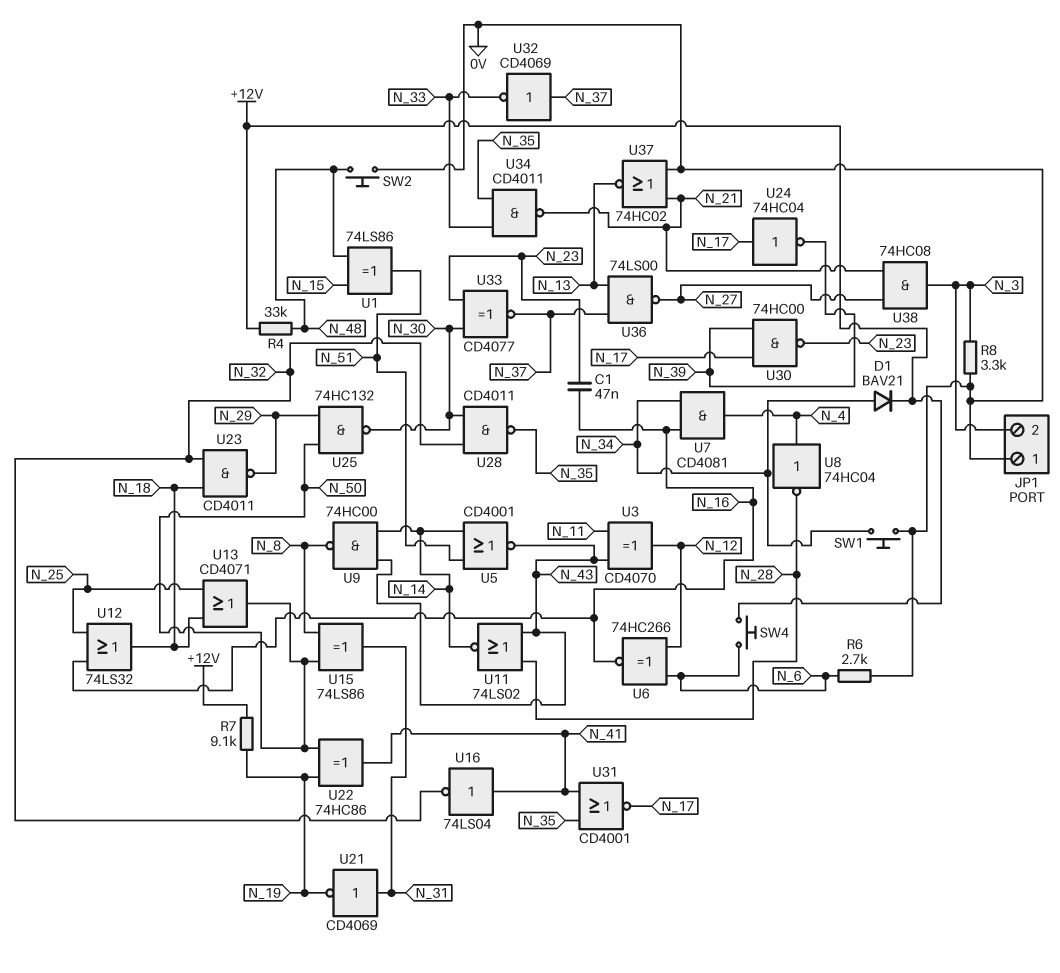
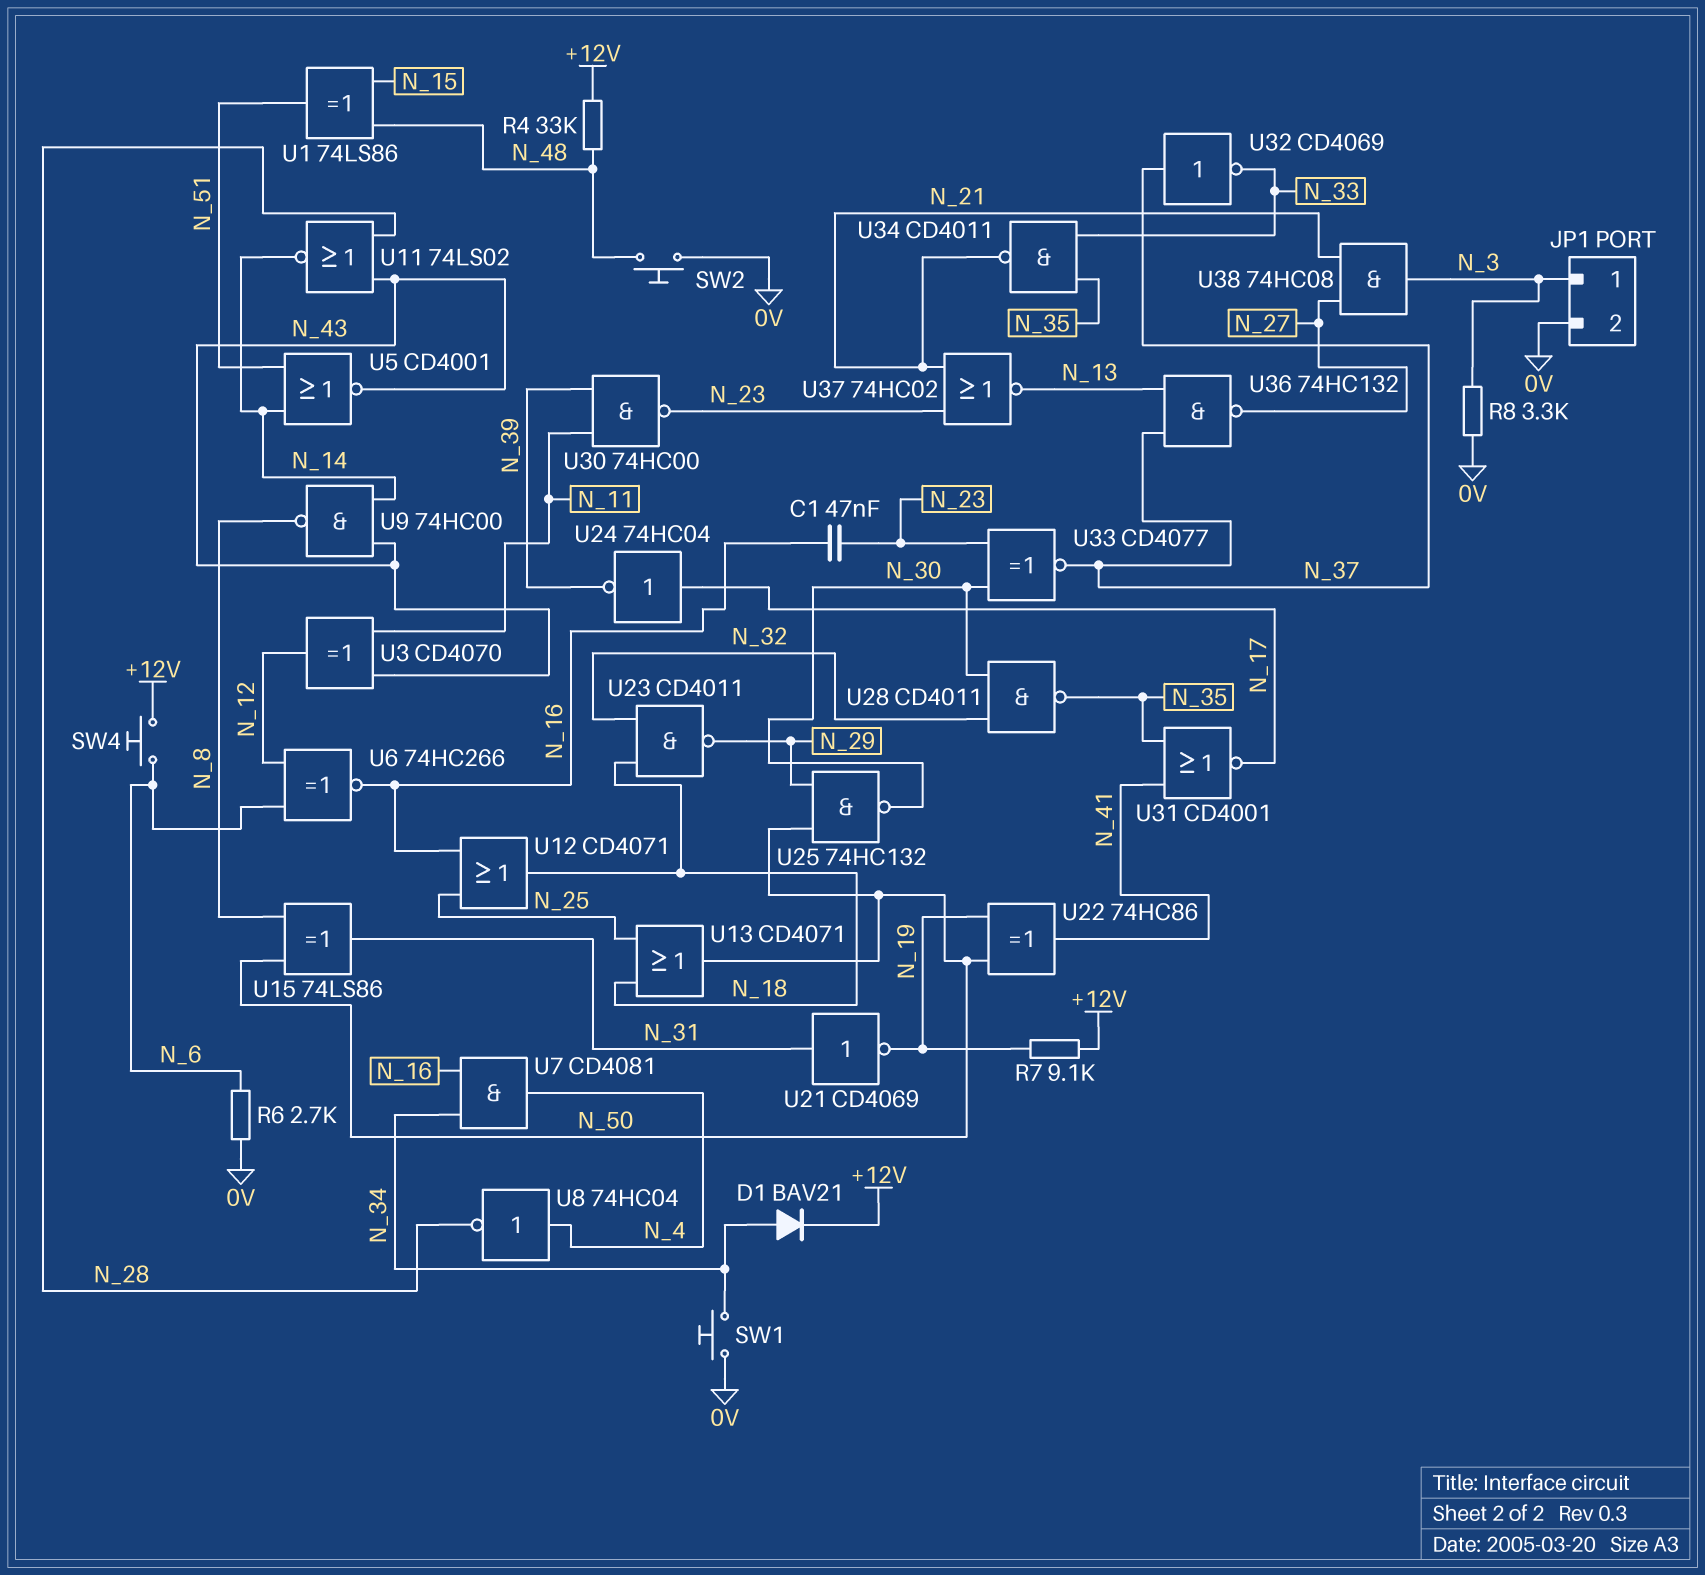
JP1 pin 1: 0V -> N_3
JP1 pin 2: N_3 -> 0V
U12: OR 74LS32 (in N_16, in N_25, out N_18) -> OR CD4071 (in N_16, in N_25, out N_18)
U16: NOT 74LS04 (in N_41, out N_32) -> none
U30: NAND 74HC00 (in N_17, in N_39, out N_23) -> NAND 74HC00 (in N_11, in N_39, out N_23)
U36: NAND 74LS00 (in N_13, in N_37, out N_27) -> NAND 74HC132 (in N_13, in N_37, out N_27)
U37: NOR 74HC02 (in 0V, in N_21, out N_13) -> NOR 74HC02 (in N_21, in N_23, out N_13)

